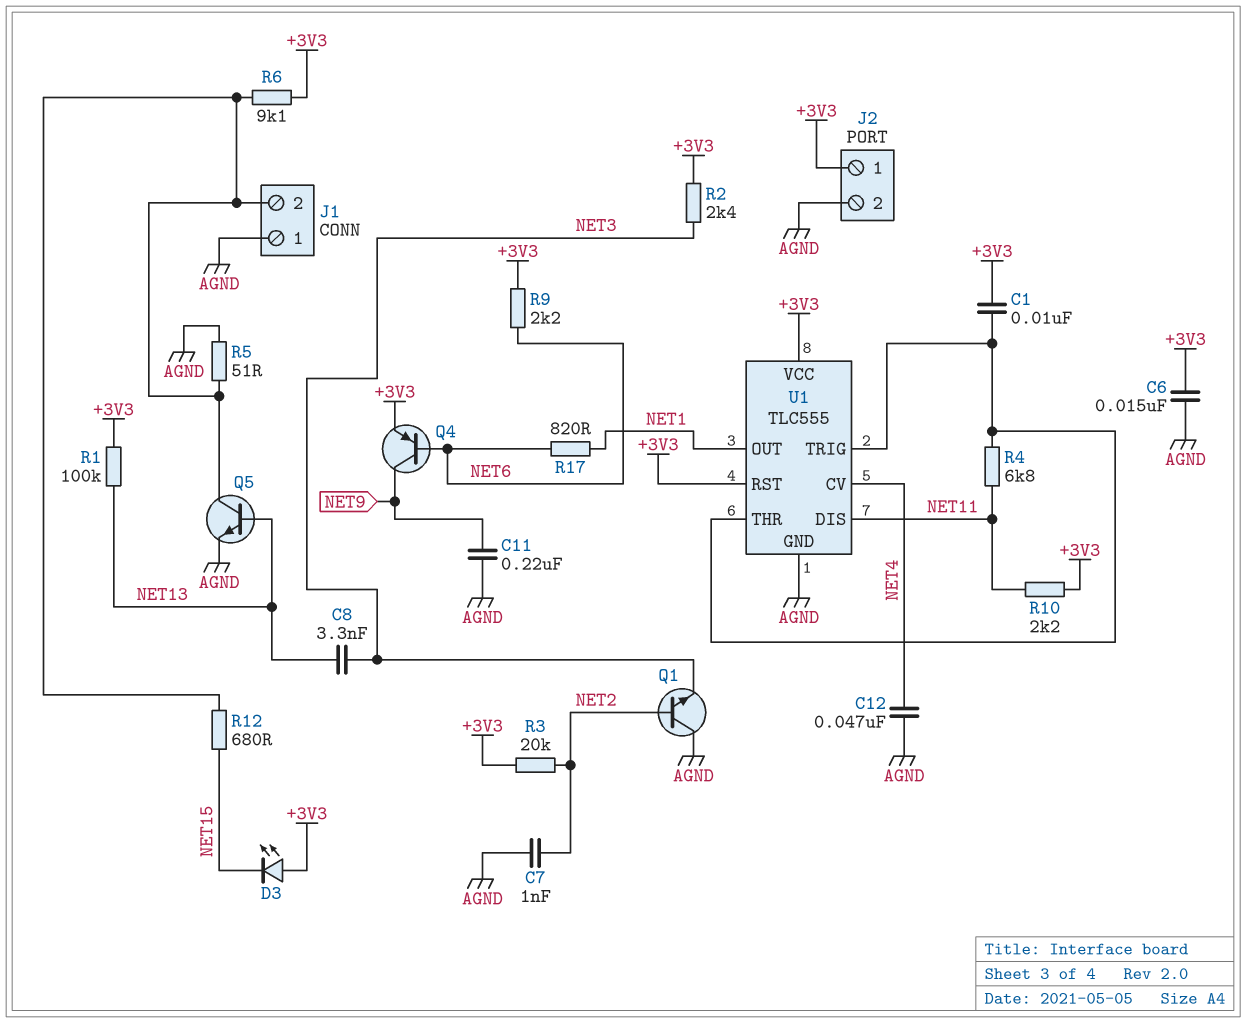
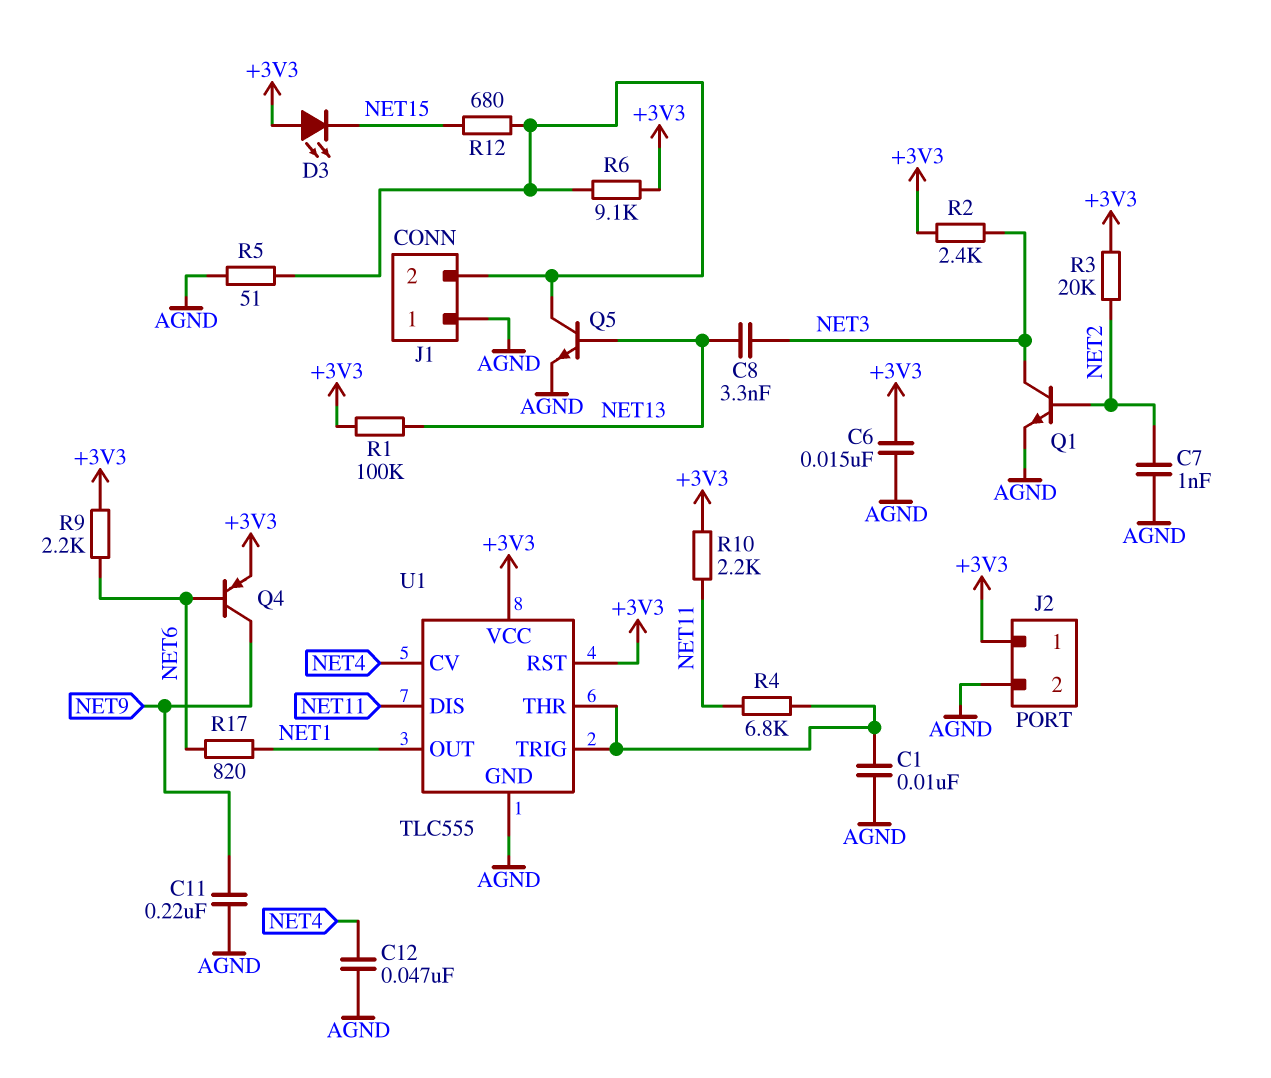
C1: 10nF (+3V3, U1/THR) -> 10nF (AGND, U1/THR)
Q1: NPN (B NET2, C AGND, E NET3) -> NPN (B NET2, C NET3, E AGND)

